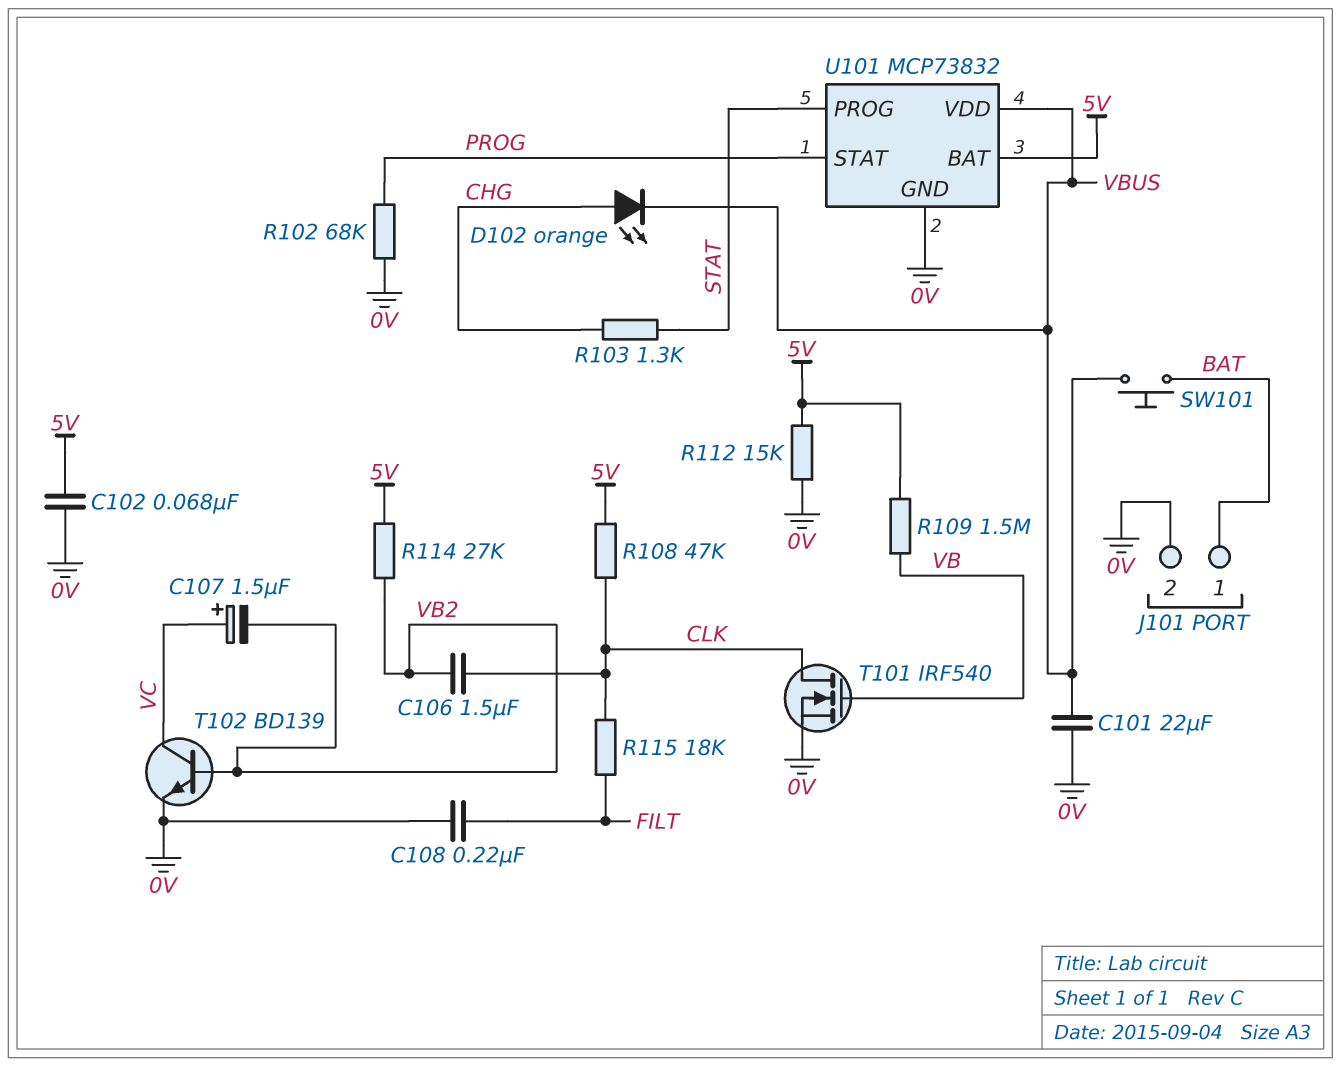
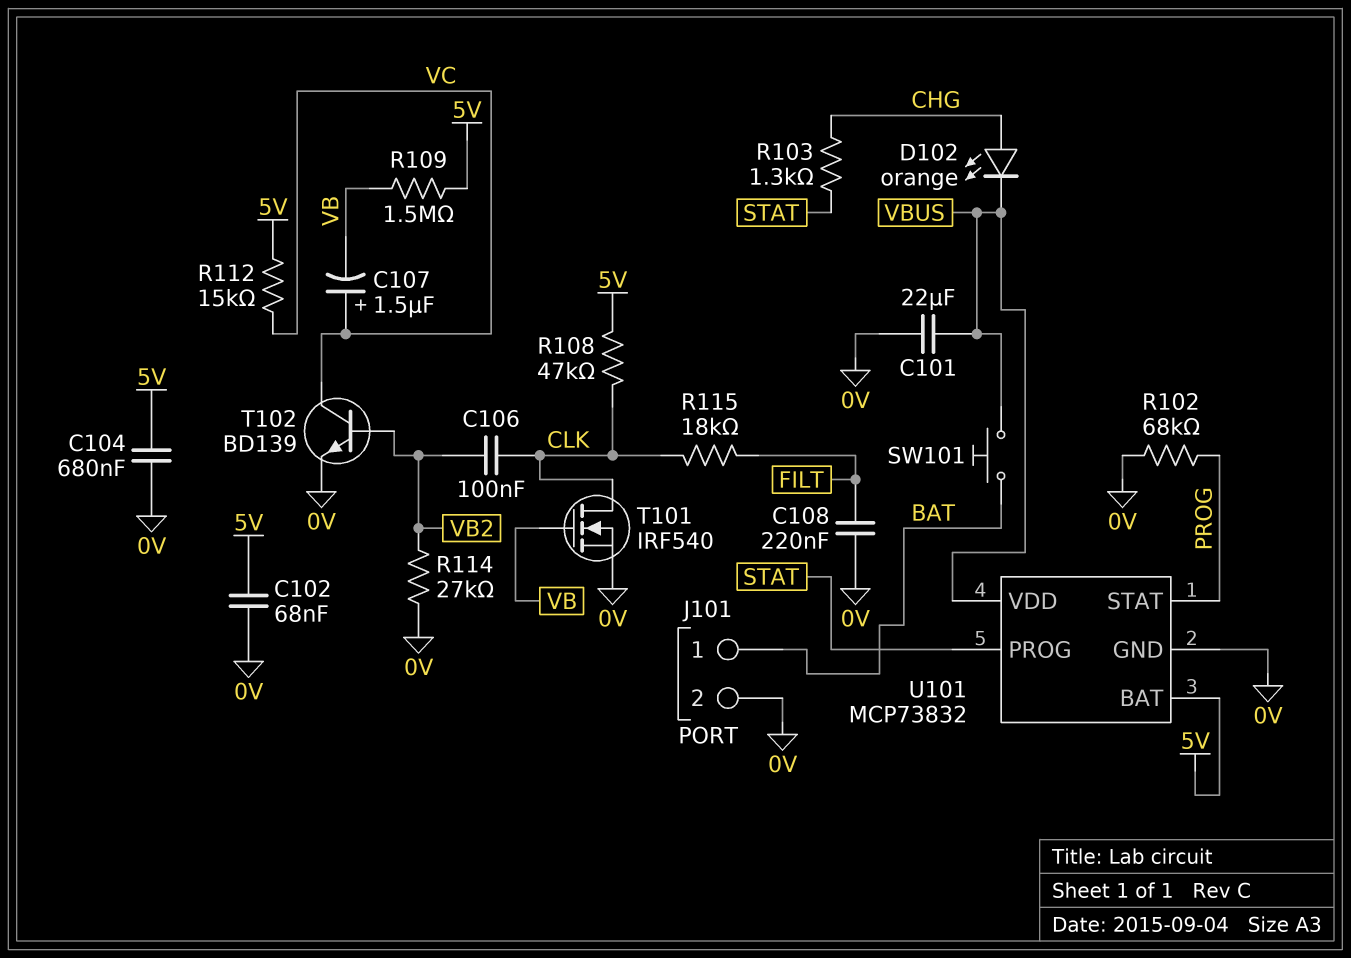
C104: none -> 680nF (0V, 5V)
C106: 1.5uF (CLK, VB2) -> 100nF (CLK, VB2)
C107: 1.5uF (plus VC, minus VB2) -> 1.5uF (plus VC, minus VB)
R112: 15k (0V, 5V) -> 15k (5V, VC)
R114: 27k (5V, VB2) -> 27k (0V, VB2)

